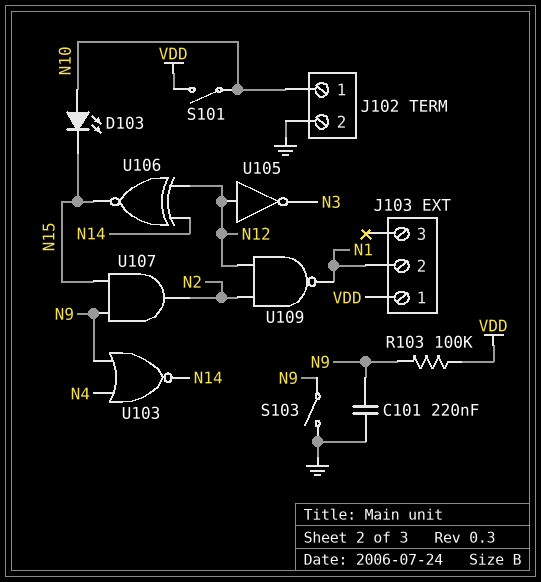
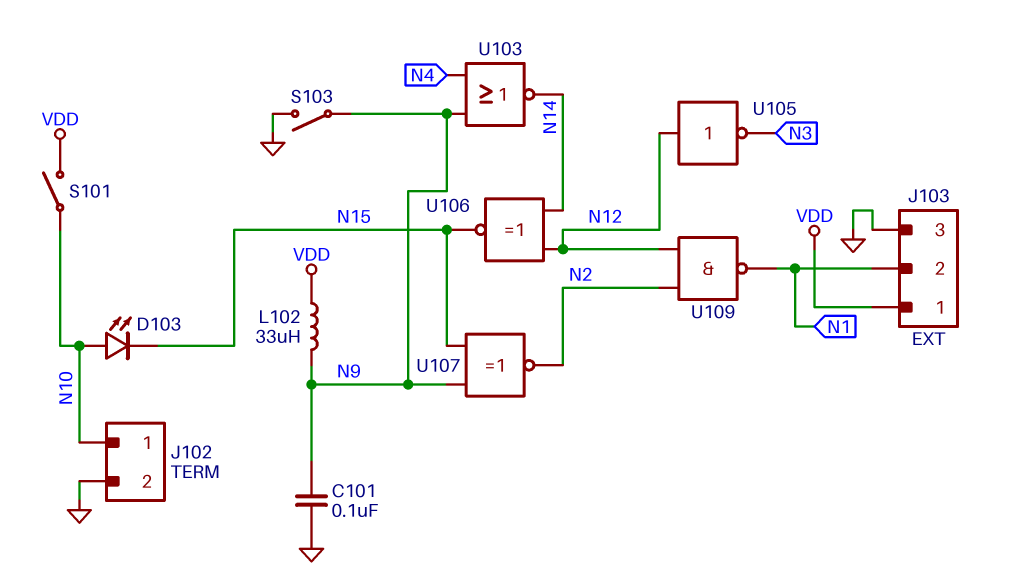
C101: 220nF (GND, N9) -> 100nF (GND, N9)
J103 pin 3: none -> GND
L102: none -> 33uH (N9, VDD)
R103: 100k (N9, VDD) -> none
U107: AND (in N9, in N15, out N2) -> XNOR (in N9, in N15, out N2)

